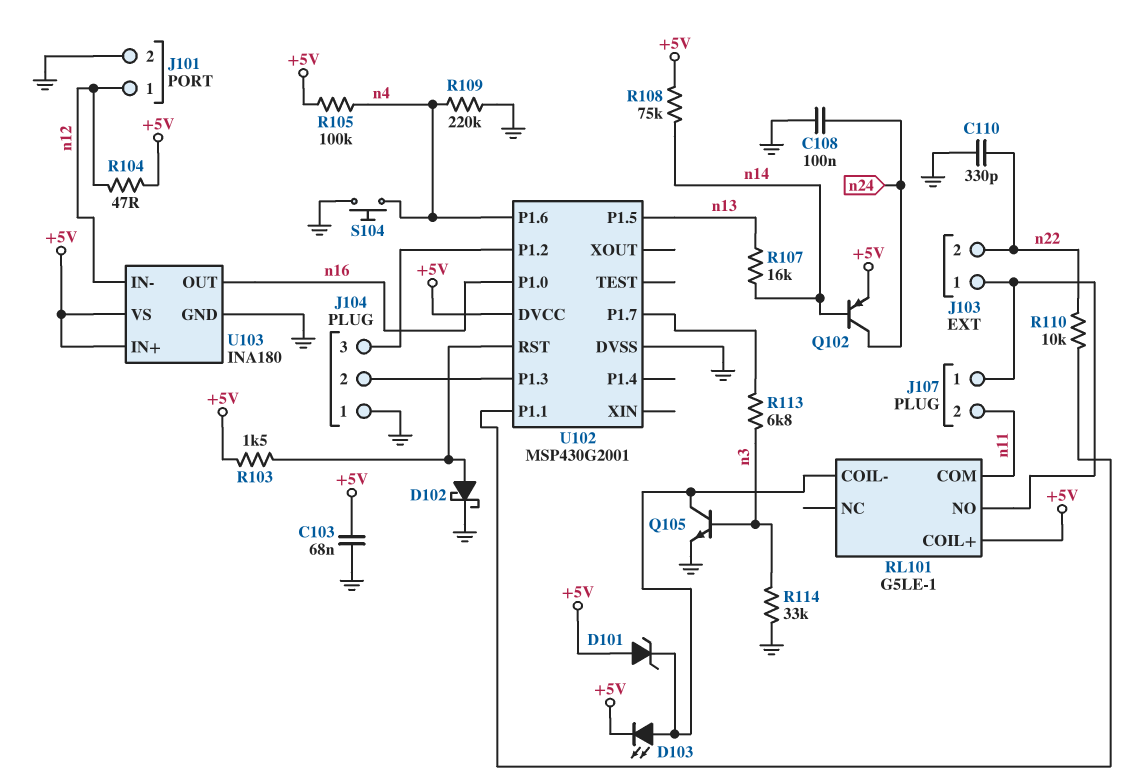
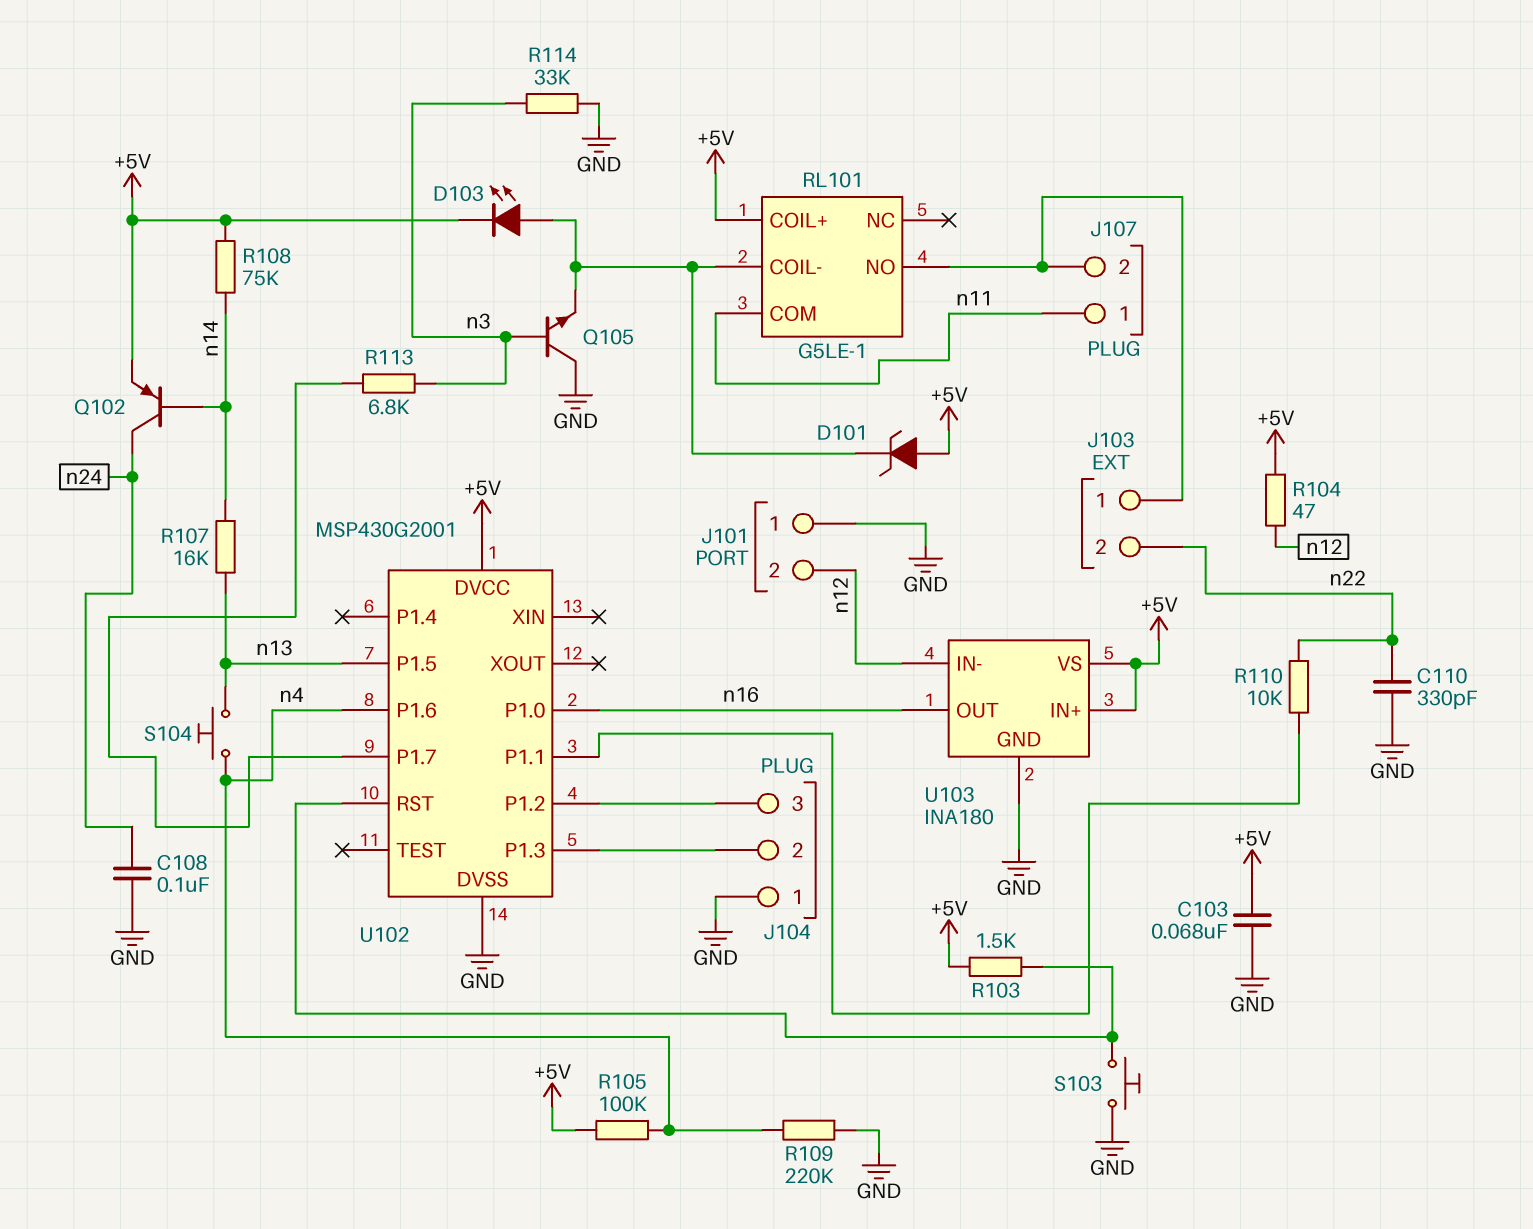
D102: schottky (A U102/RST, K GND) -> none
J101 pin 1: n12 -> GND
J101 pin 2: GND -> n12
J107 pin 1: J103/1 -> n11
J107 pin 2: n11 -> J103/1
Q105: NPN (B n3, C RL101/COIL-, E GND) -> NPN (B n3, C GND, E RL101/COIL-)
S103: none -> button (GND, U102/RST)
S104: button (GND, n4) -> button (n4, n13)

